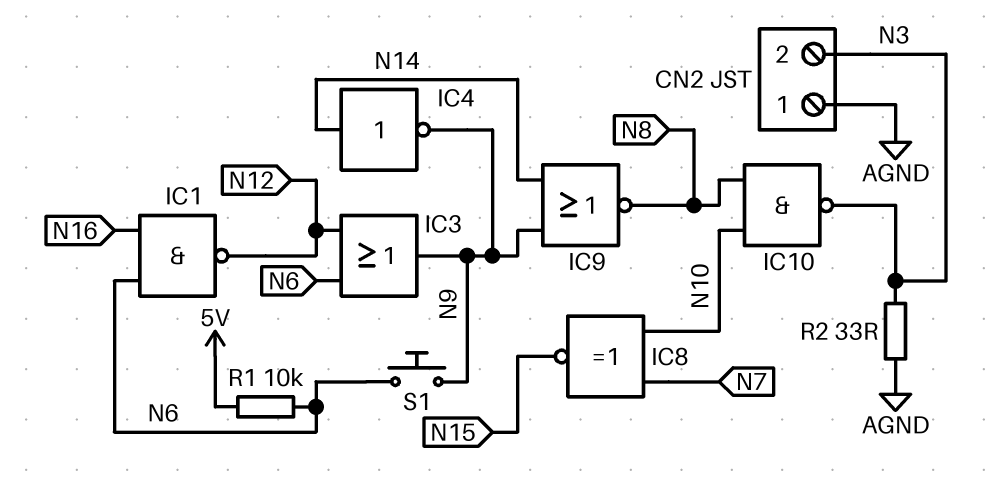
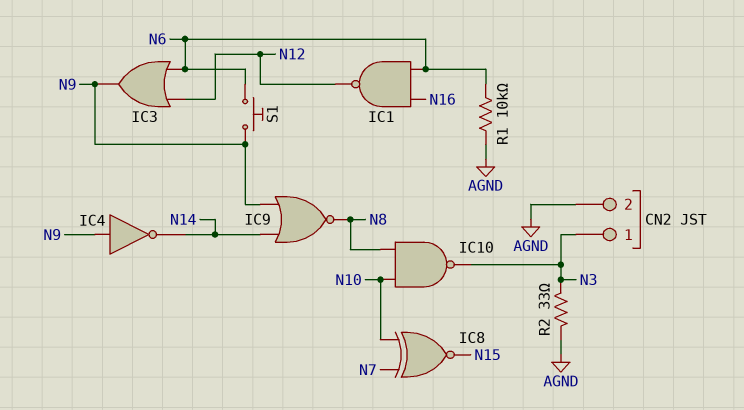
CN2 pin 1: AGND -> N3
CN2 pin 2: N3 -> AGND
IC4: NOT (in N14, out N9) -> NOT (in N9, out N14)
R1: 10k (5V, N6) -> 10k (AGND, N6)

